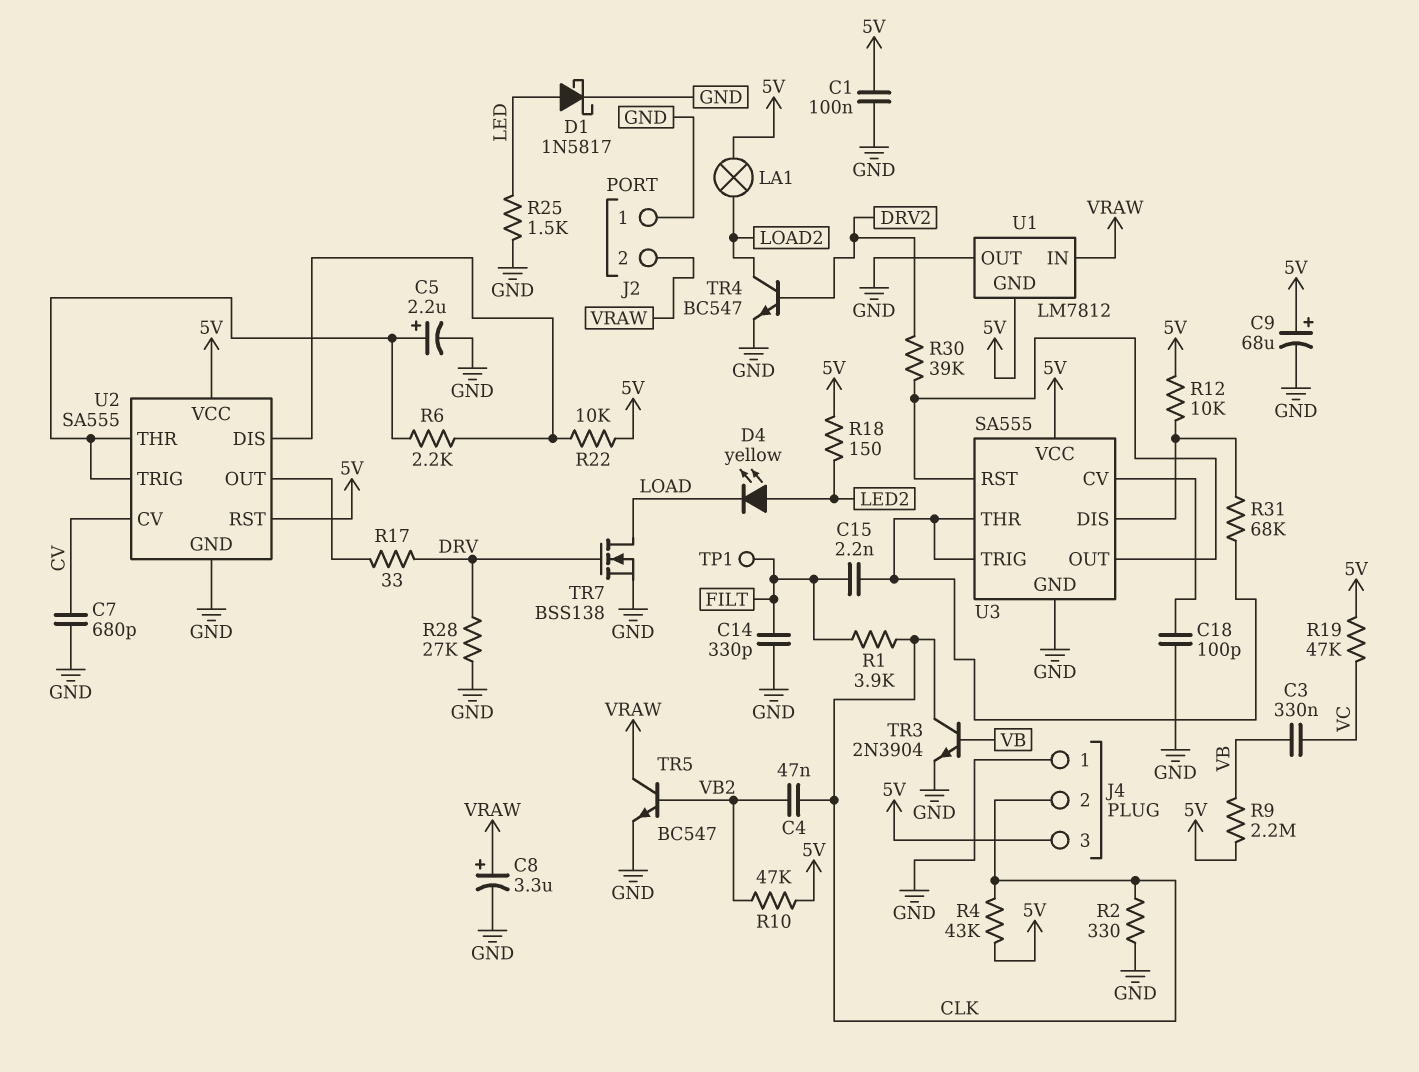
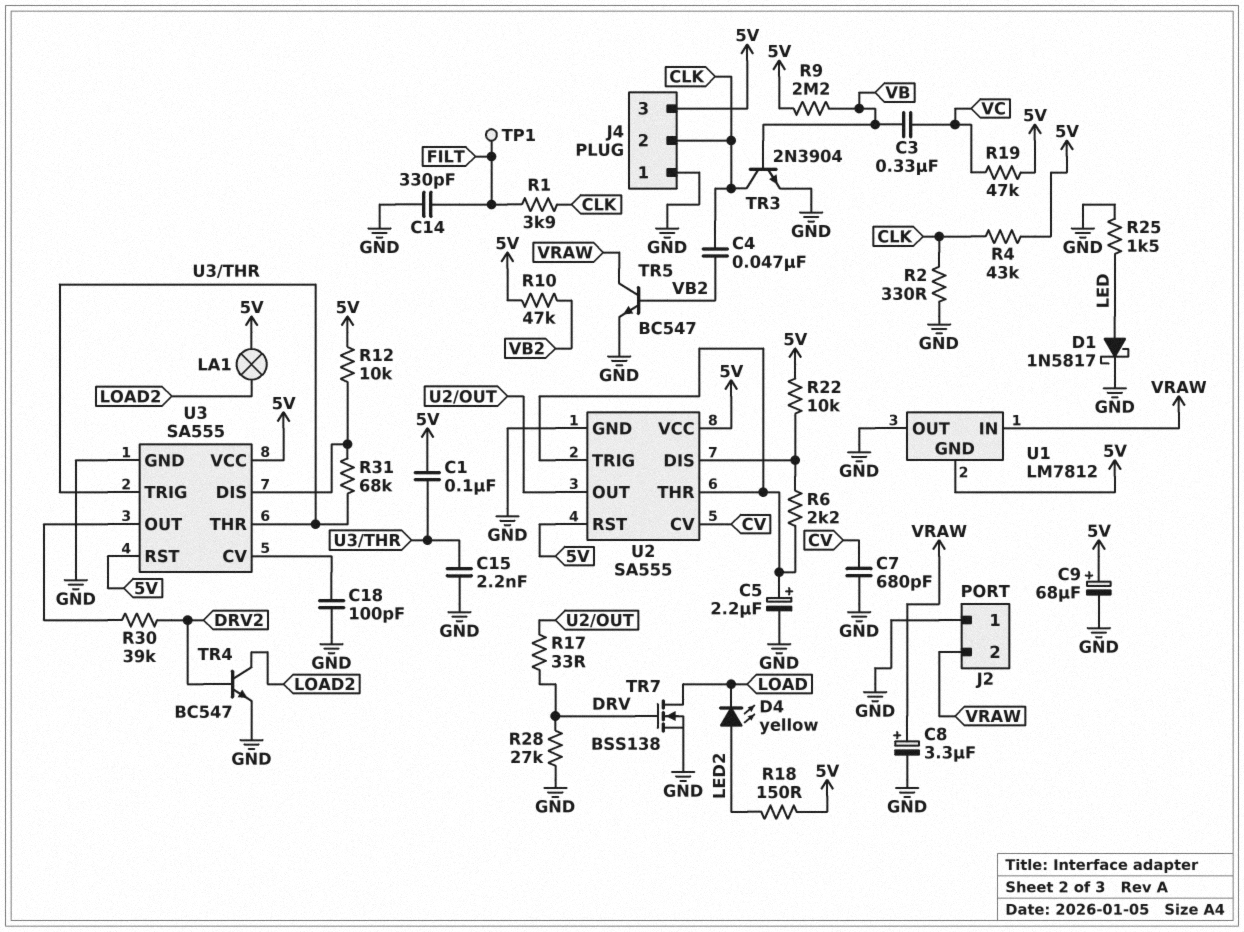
C1: 100nF (5V, GND) -> 100nF (5V, U3/THR)
C15: 2.2nF (FILT, U3/THR) -> 2.2nF (GND, U3/THR)
U3 pin RST: U3/OUT -> 5V

